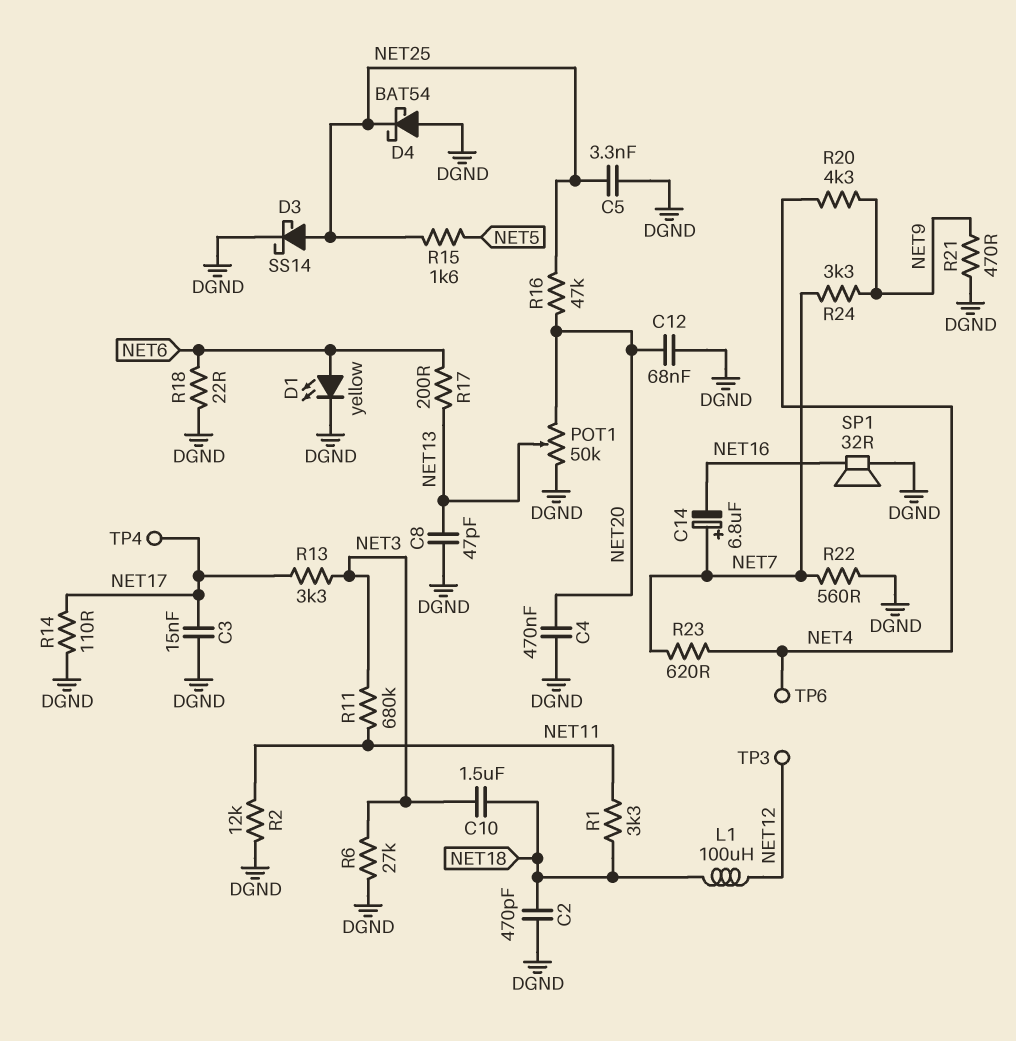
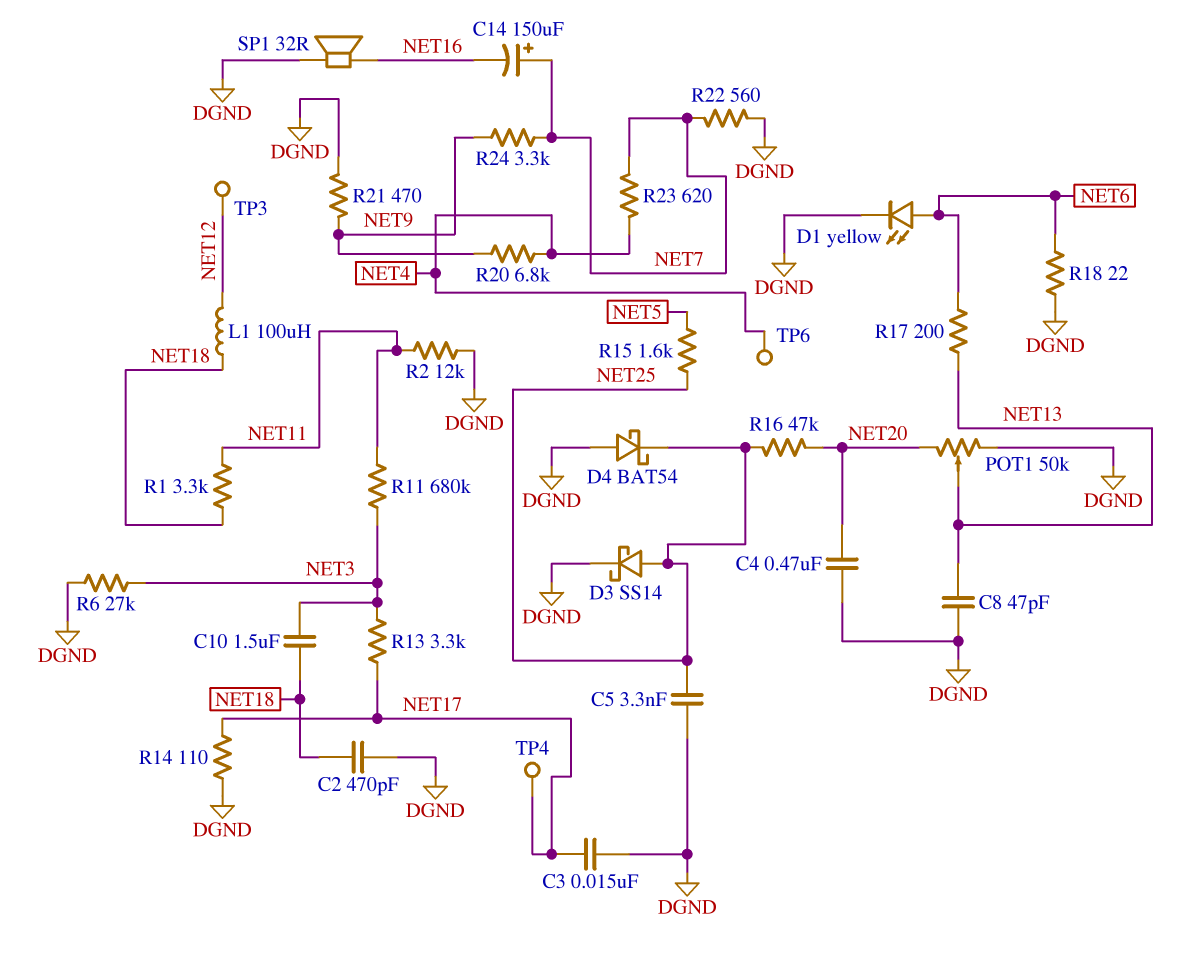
C12: 68nF (DGND, NET20) -> none
C14: 6.8uF (plus NET7, minus NET16) -> 150uF (plus NET7, minus NET16)
R20: 4.3k (NET4, NET9) -> 6.8k (NET4, NET9)

